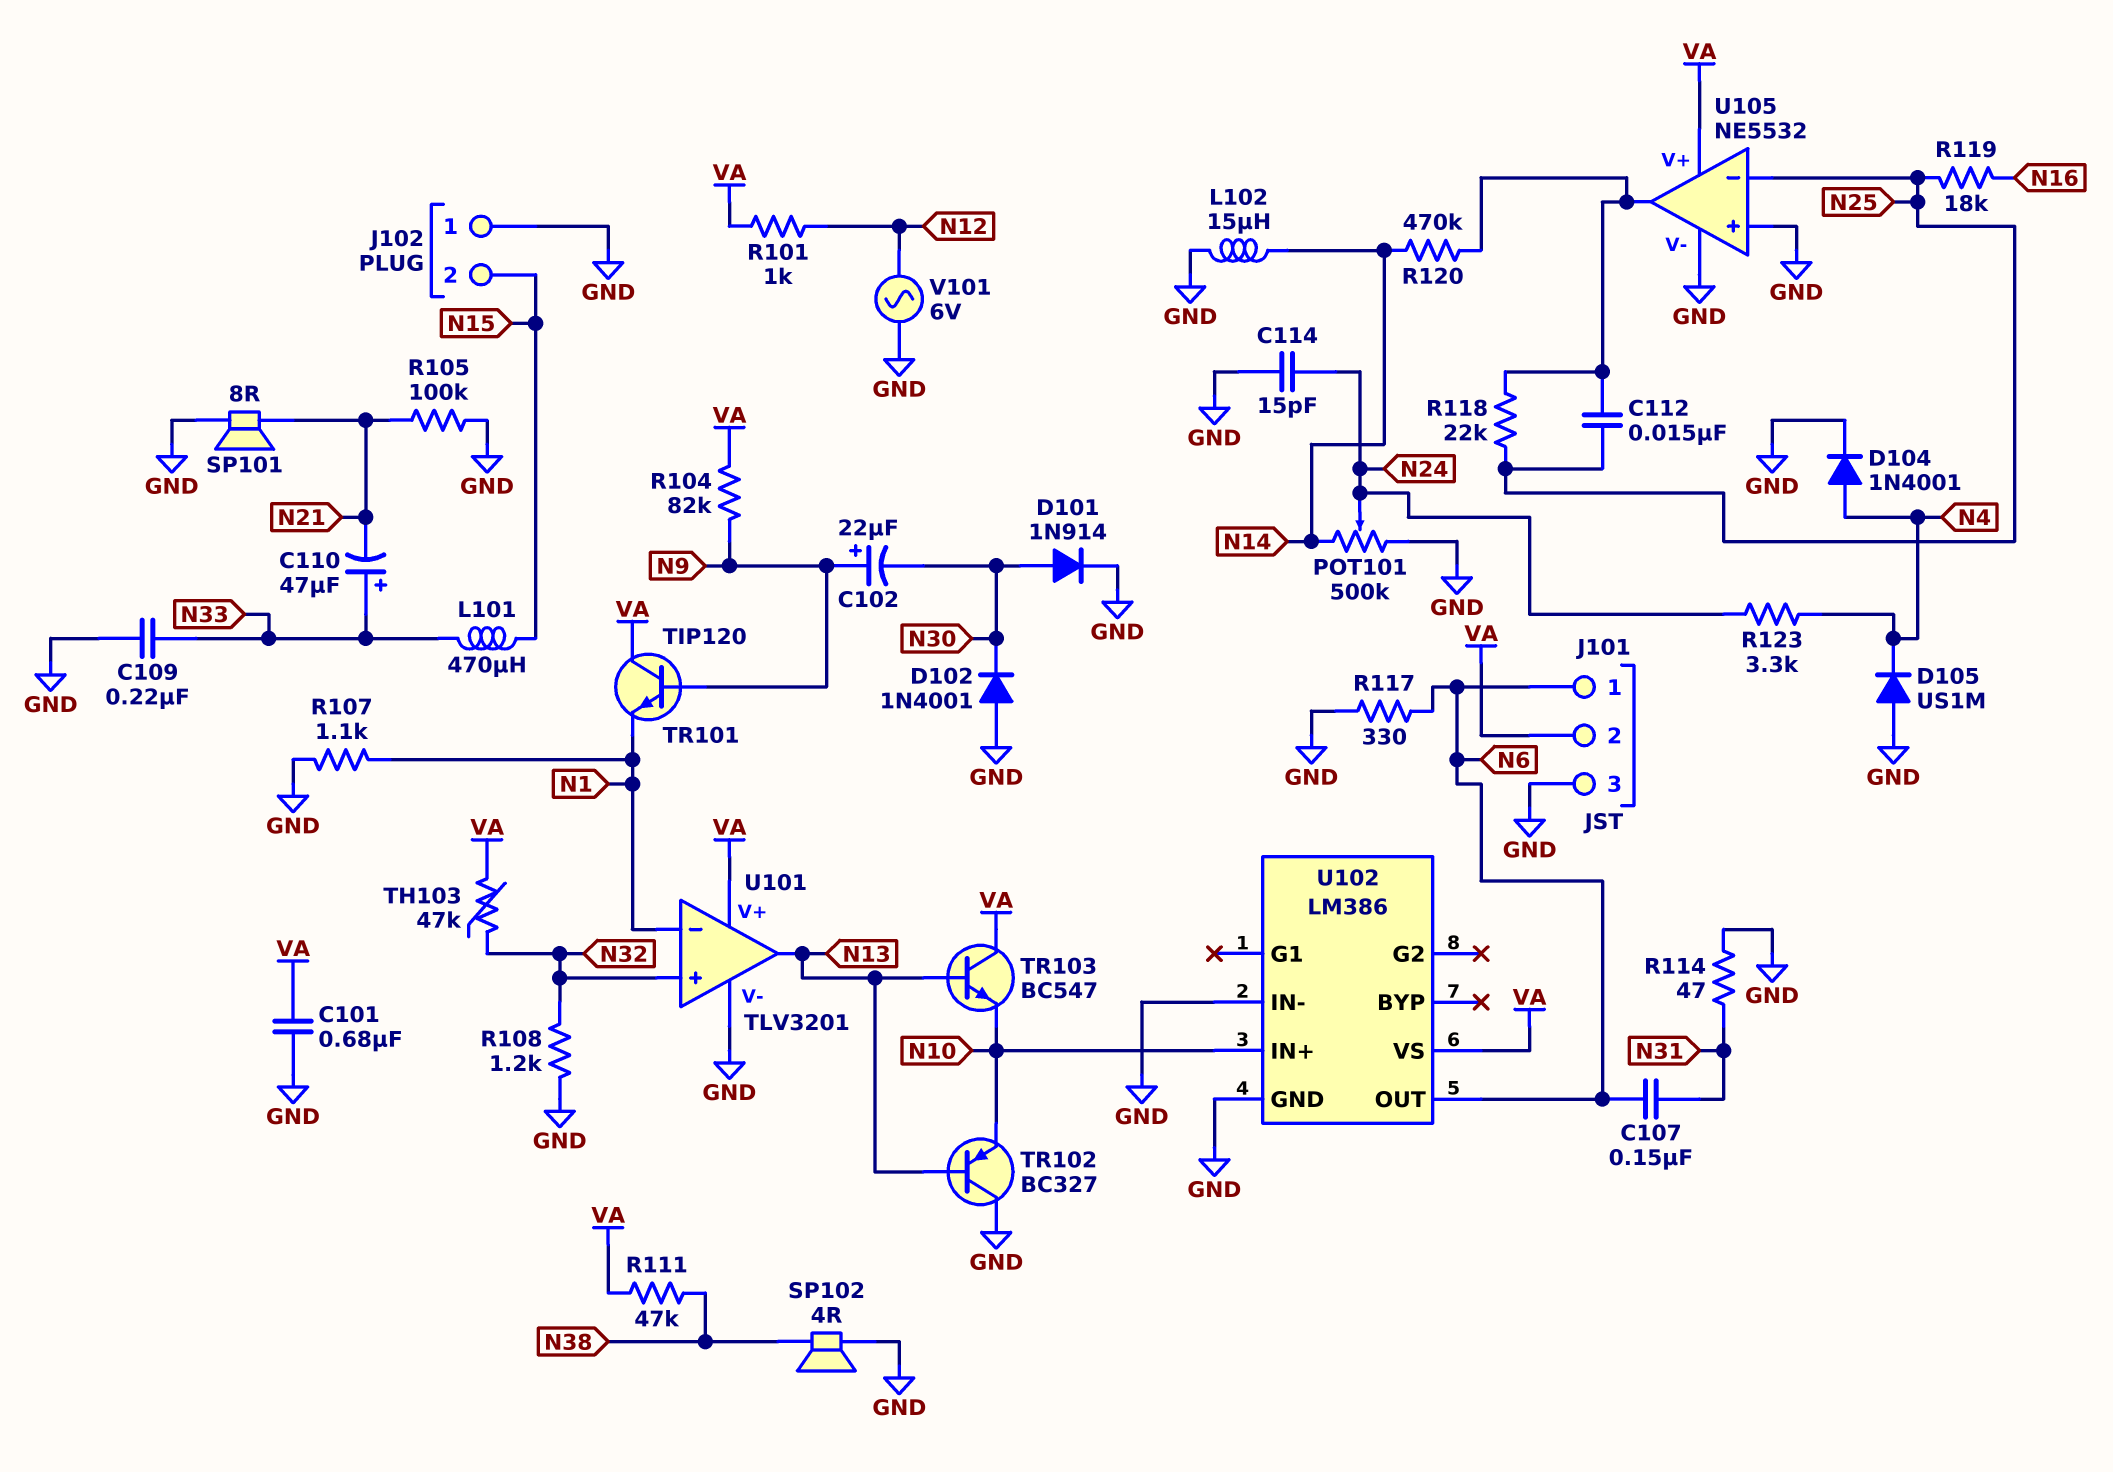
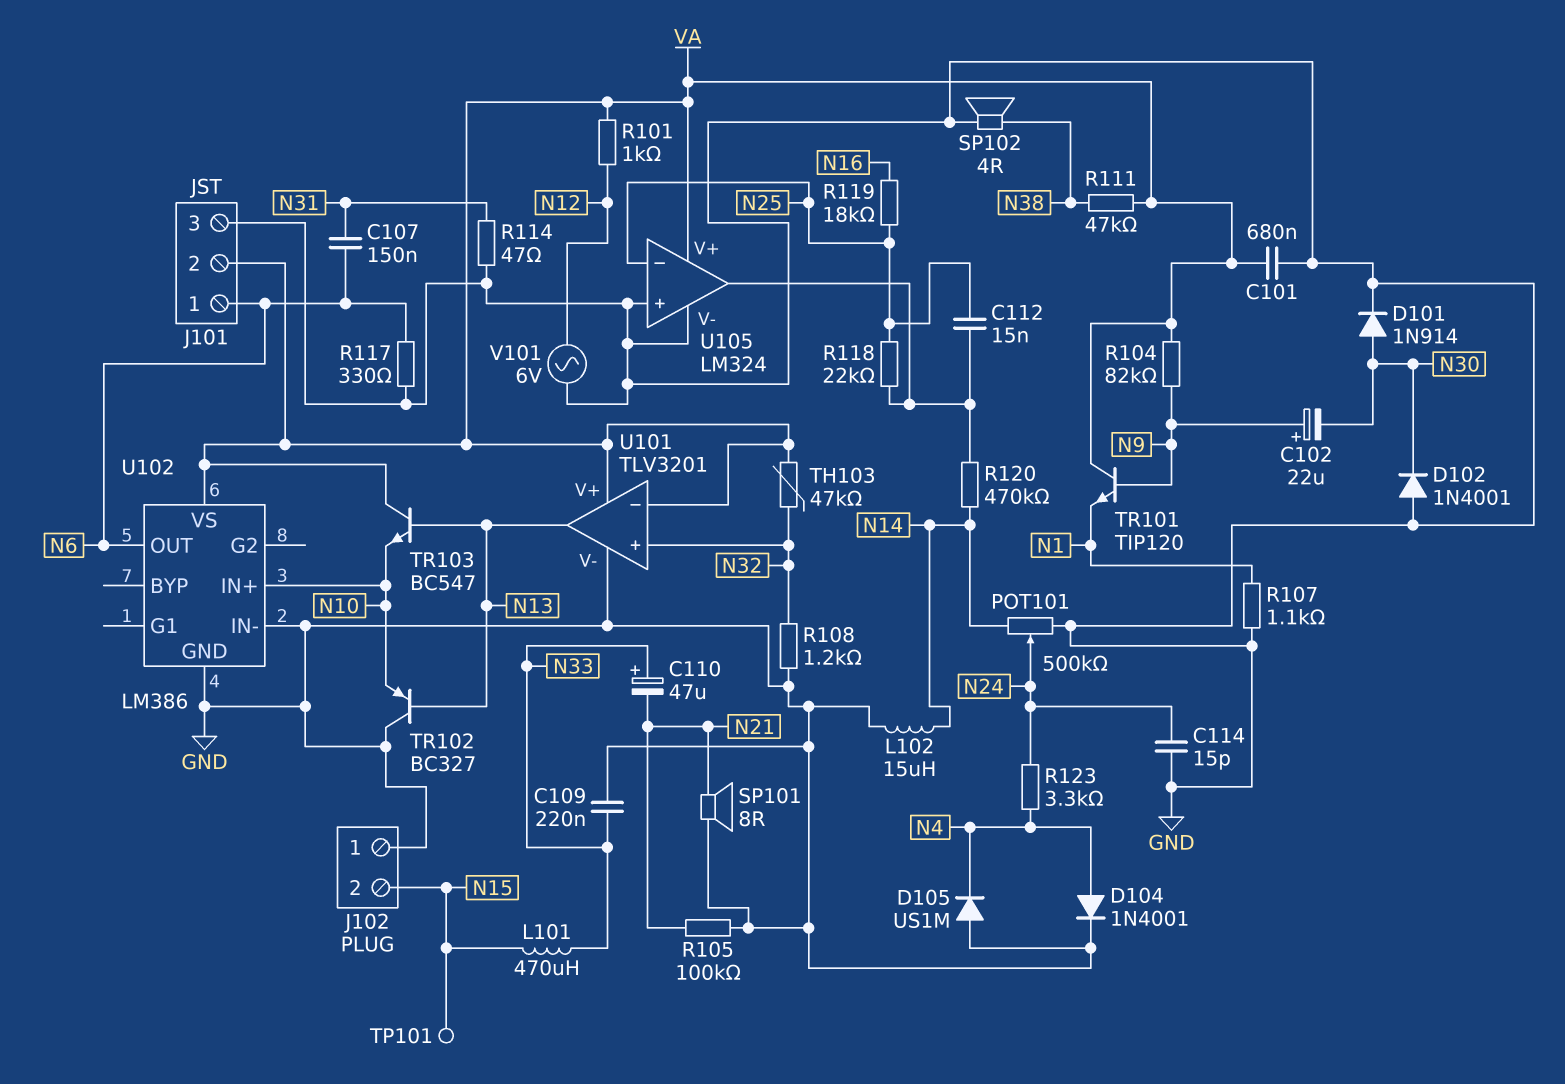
TP101: none -> test point (N15)
U101 pin in-: N1 -> VA
U105: NE5532 -> LM324

